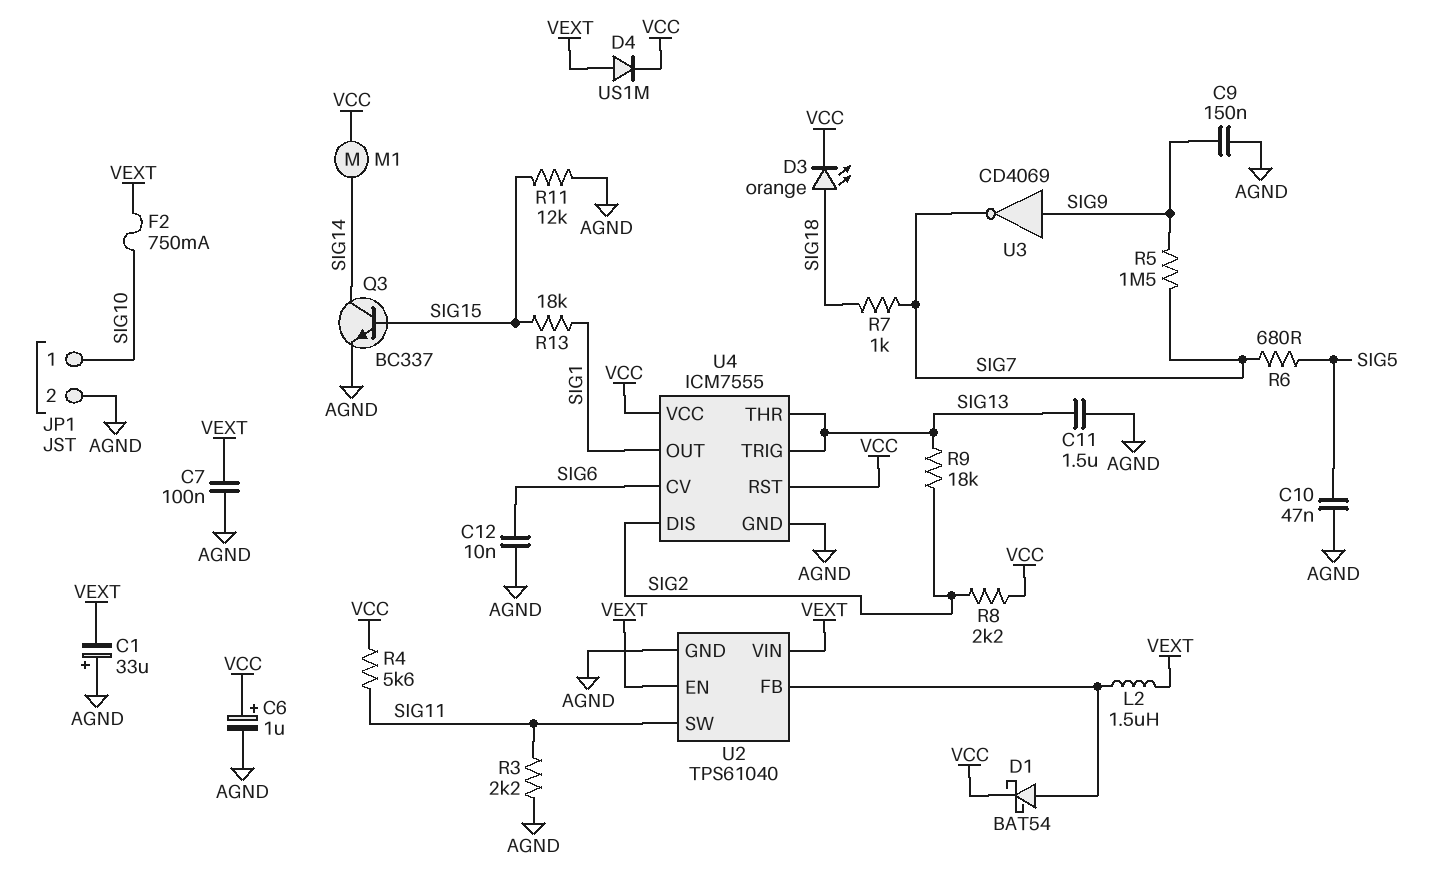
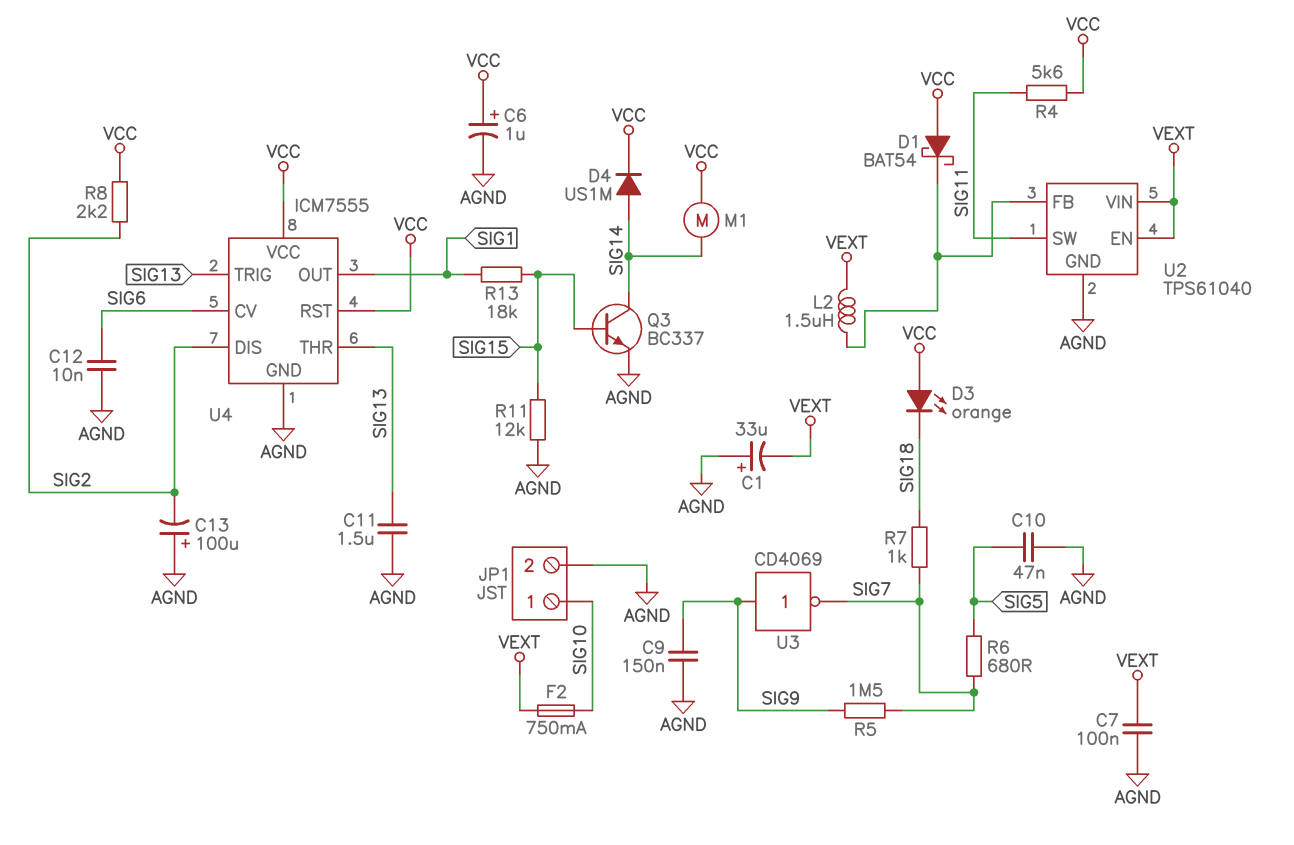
C13: none -> 100uF (plus AGND, minus SIG2)
D1: schottky BAT54 (A U2/FB, K VCC) -> schottky BAT54 (A VCC, K U2/FB)
D3: LED orange (A SIG18, K VCC) -> LED orange (A VCC, K SIG18)
D4: diode US1M (A VEXT, K VCC) -> diode US1M (A SIG14, K VCC)
R3: 2.2k (AGND, SIG11) -> none
R9: 18k (SIG2, SIG13) -> none

